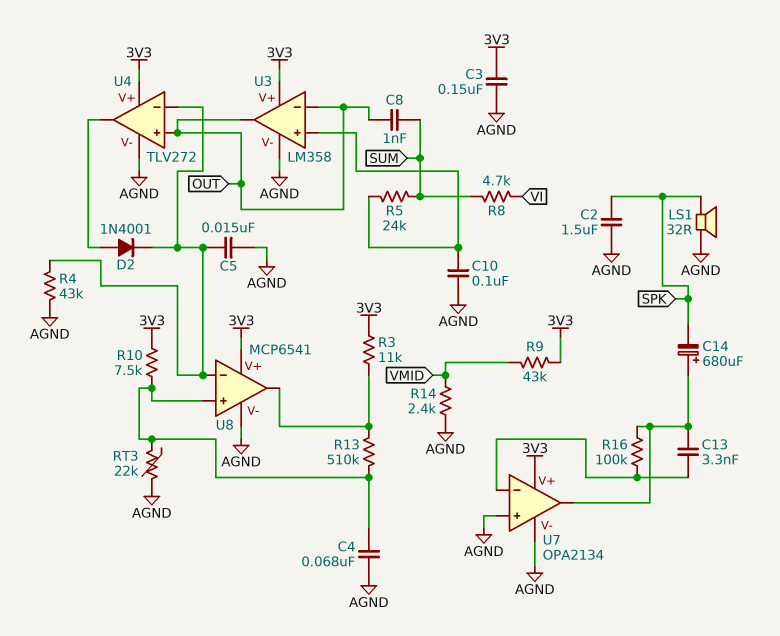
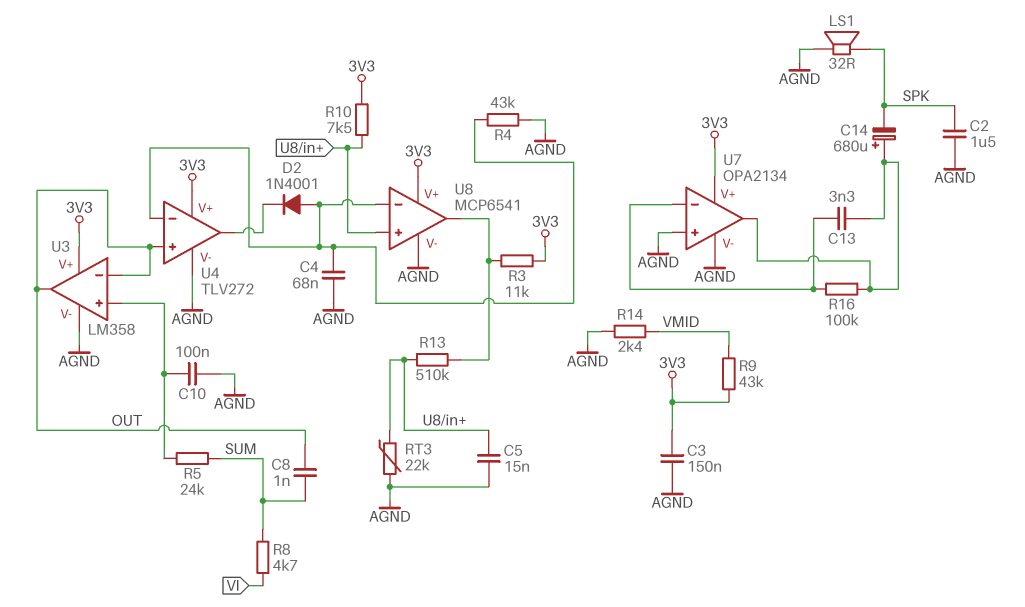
C4: 68nF (AGND, U8/in+) -> 68nF (AGND, U4/in-)
C5: 15nF (AGND, U4/in-) -> 15nF (AGND, U8/in+)
D2: diode 1N4001 (A U4/out, K U4/in-) -> diode 1N4001 (A U4/in-, K U4/out)

